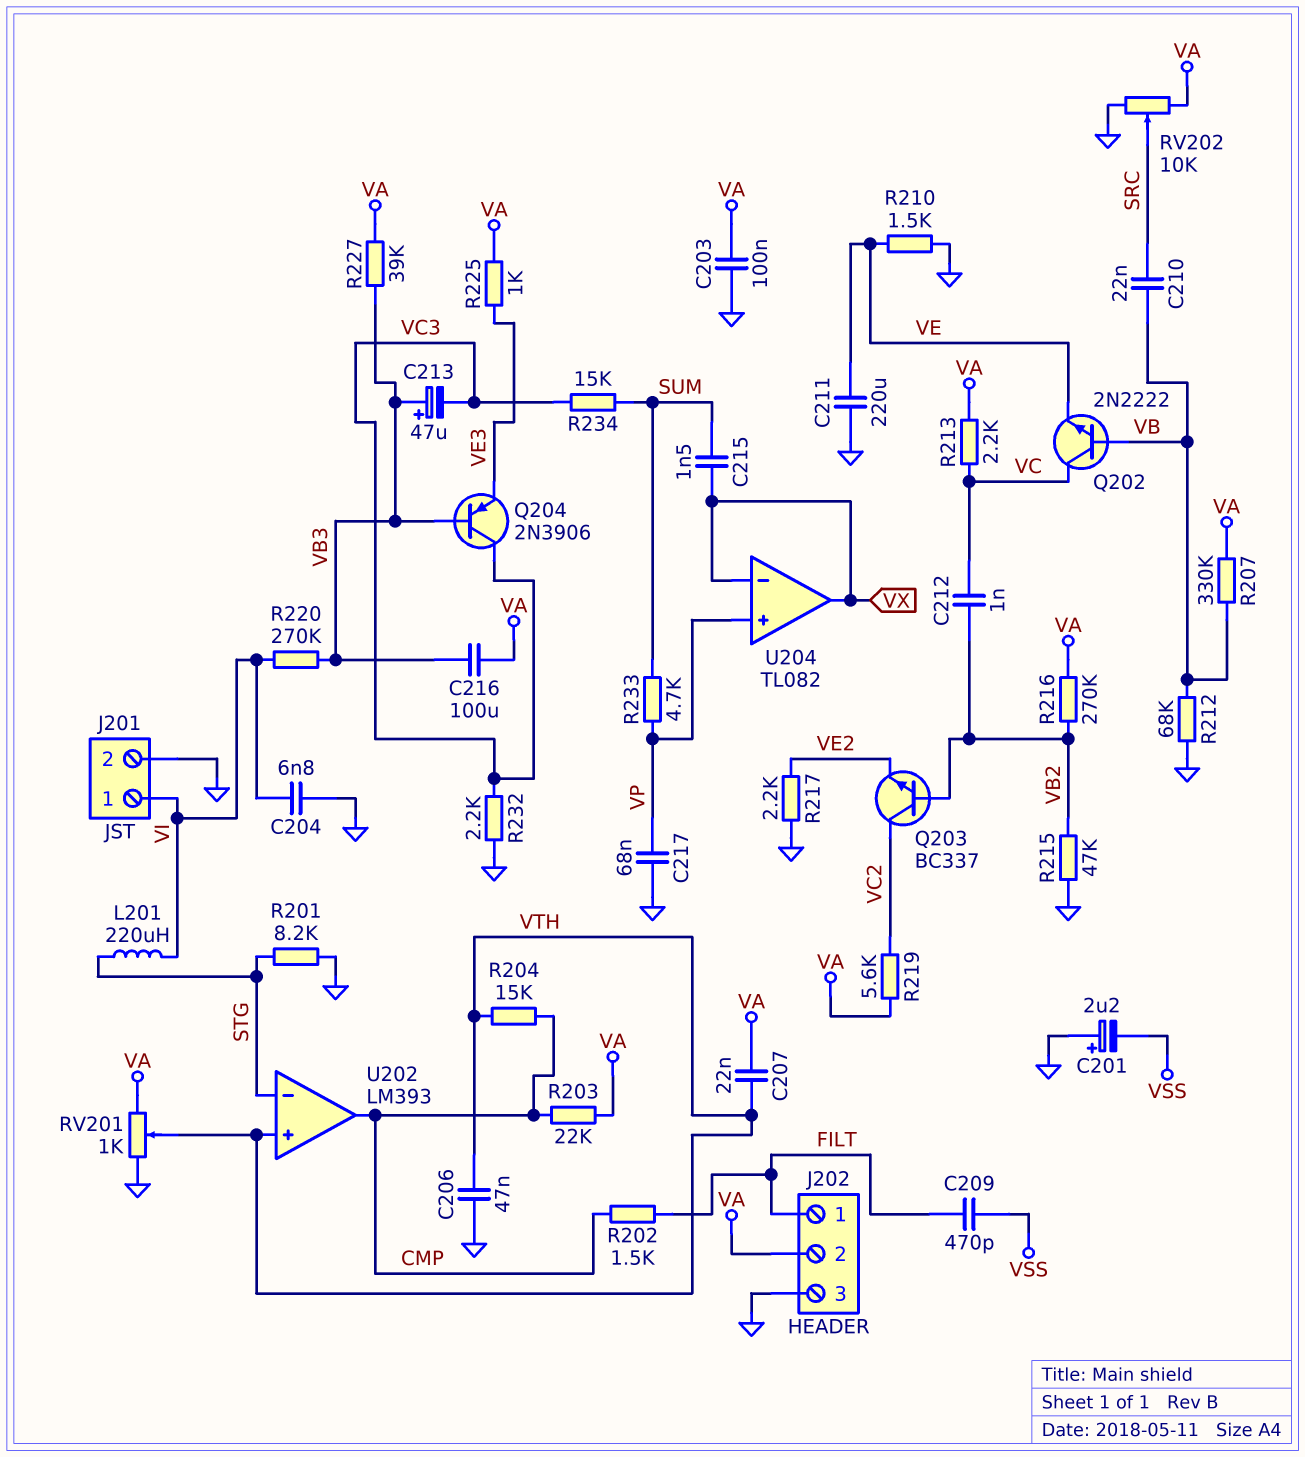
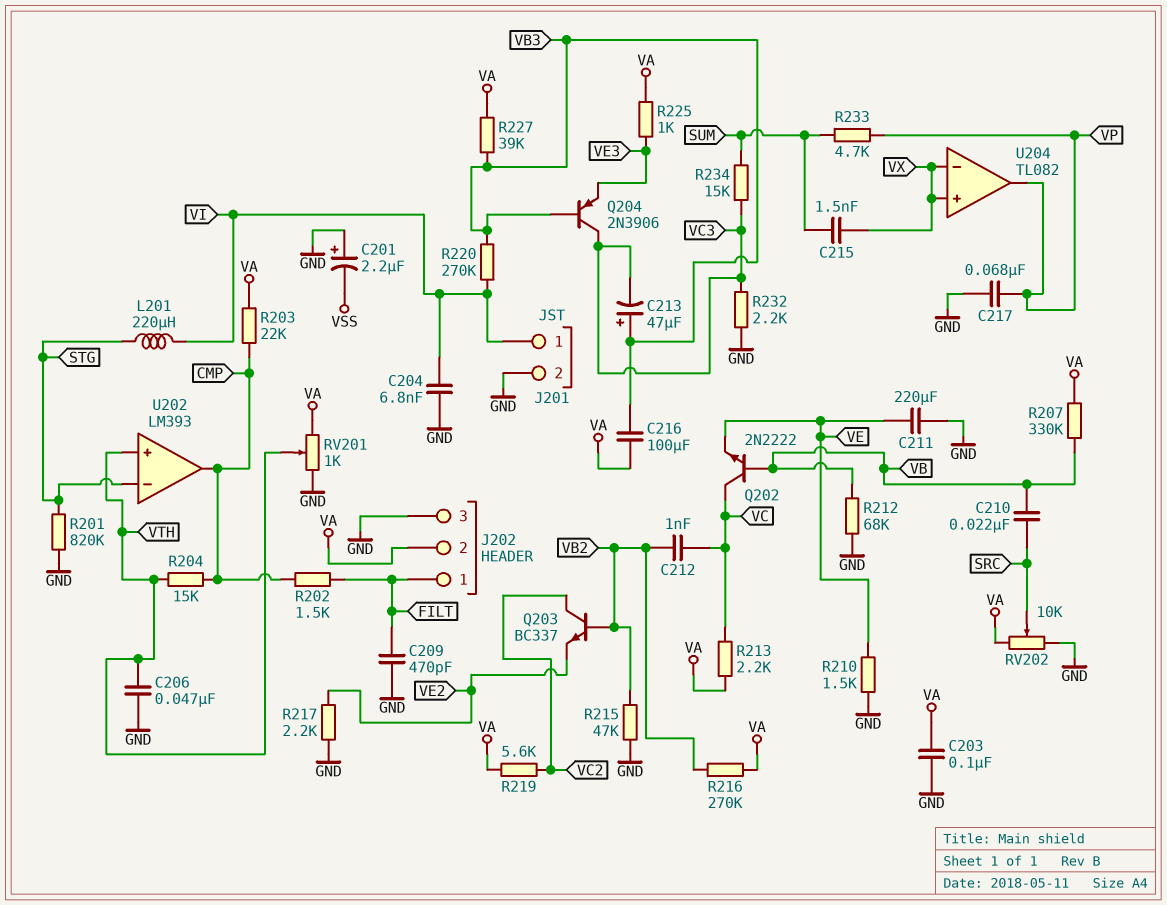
C207: 22nF (VA, VTH) -> none
C209: 470pF (FILT, VSS) -> 470pF (FILT, GND)
R201: 8.2k (GND, STG) -> 820k (GND, STG)
U204 pin in+: VP -> VX
U204 pin out: VX -> VP

